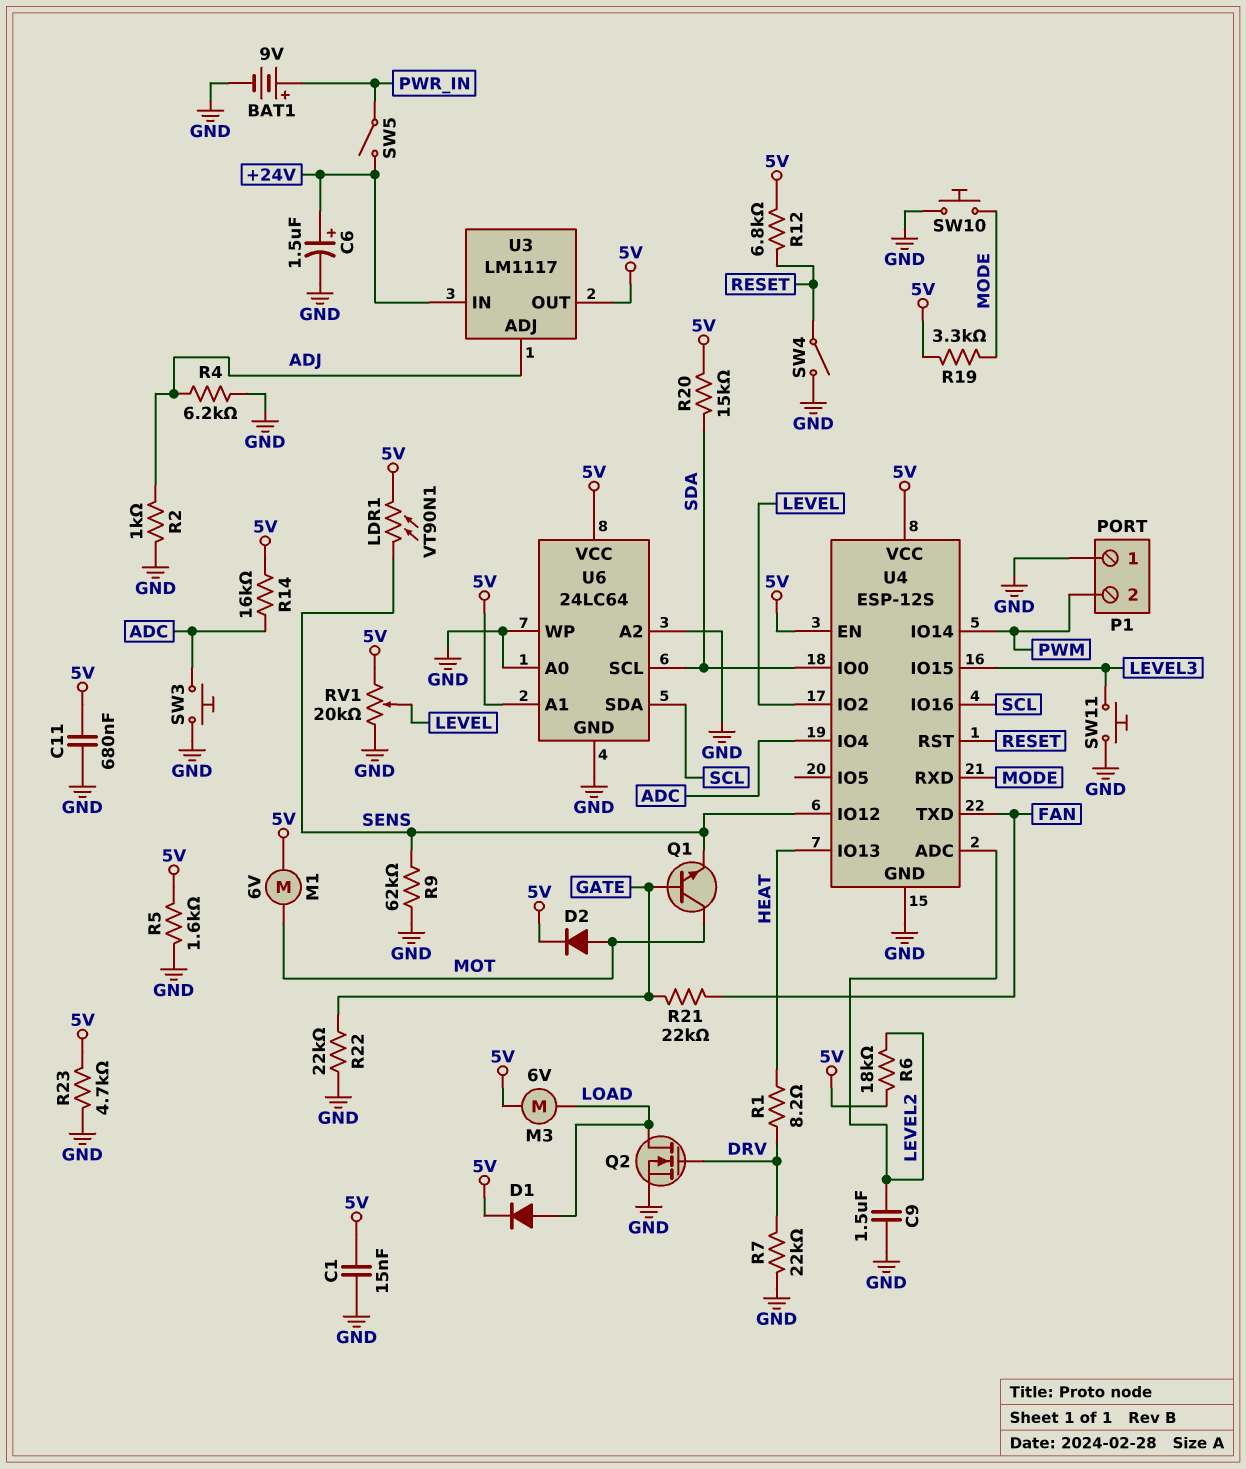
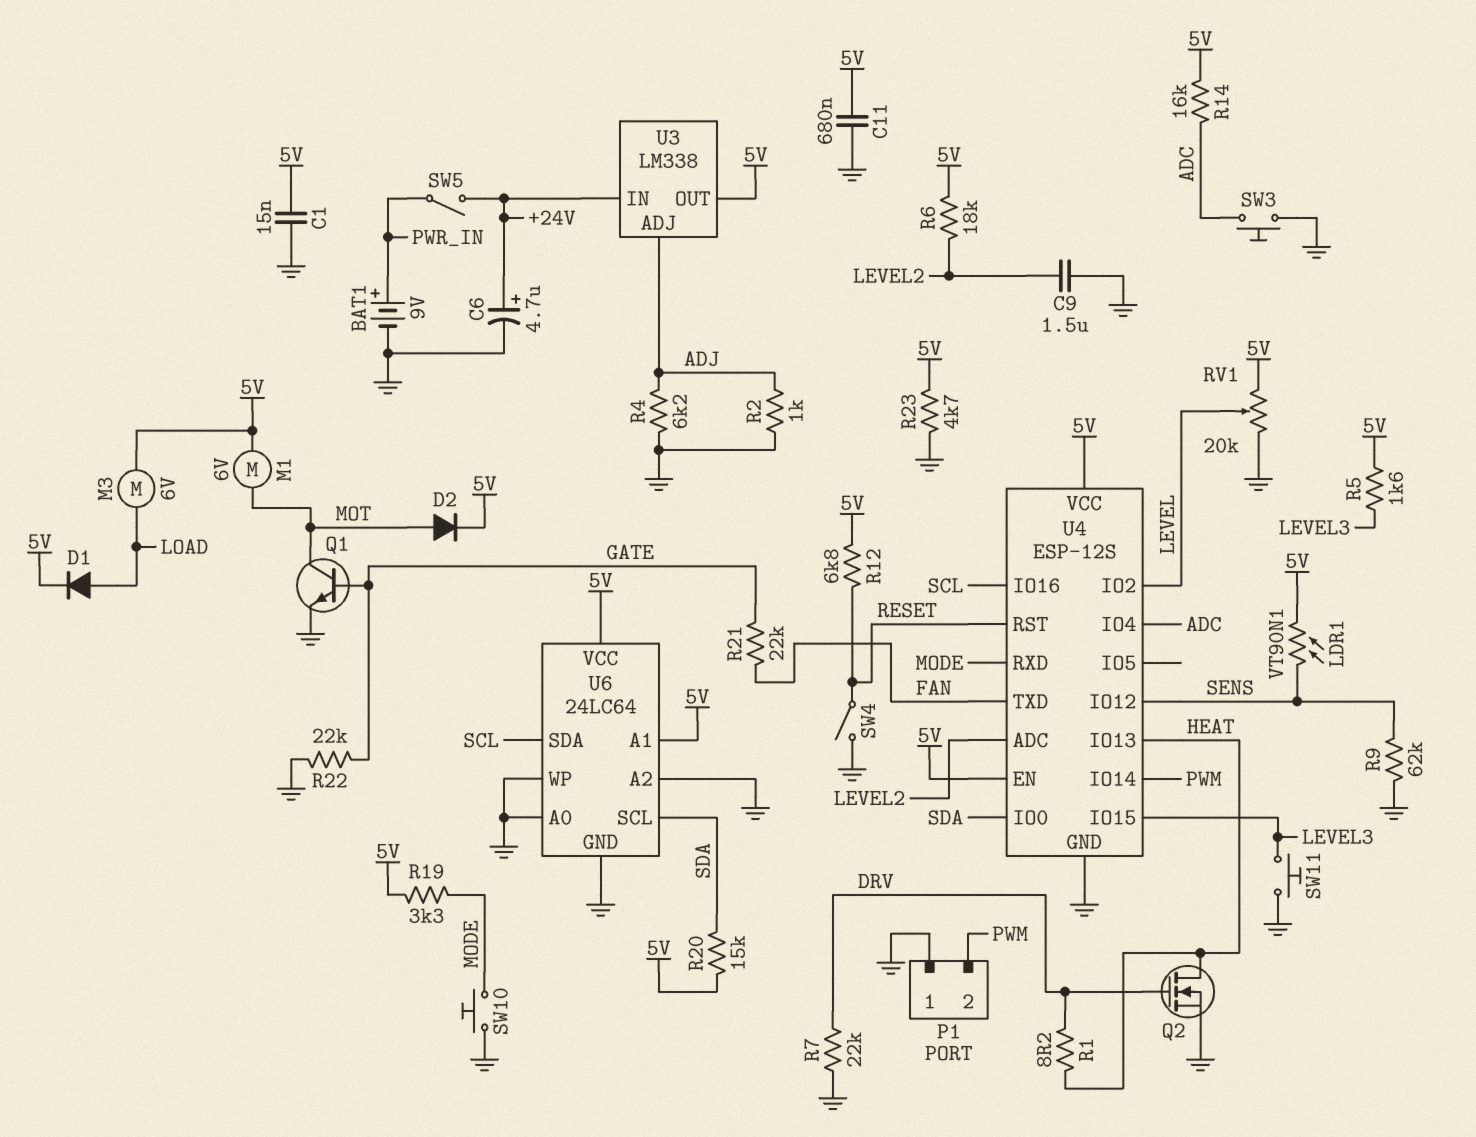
C6: 1.5uF (plus +24V, minus GND) -> 4.7uF (plus +24V, minus GND)
Q1: NPN (B GATE, C MOT, E SENS) -> NPN (B GATE, C MOT, E GND)
Q2: NMOS (G DRV, D LOAD, S GND) -> NMOS (G DRV, D HEAT, S GND)
R5: 1.6k (5V, GND) -> 1.6k (5V, LEVEL3)
U3: LM1117 -> LM338

